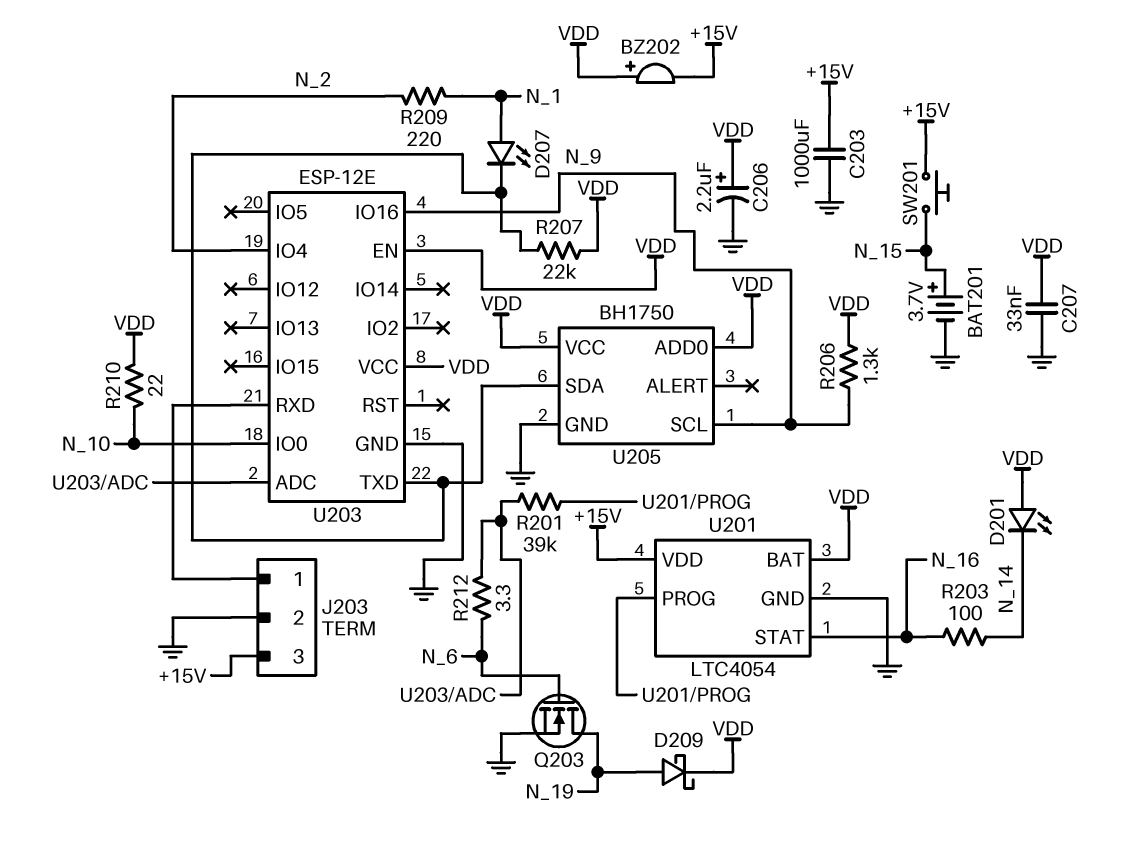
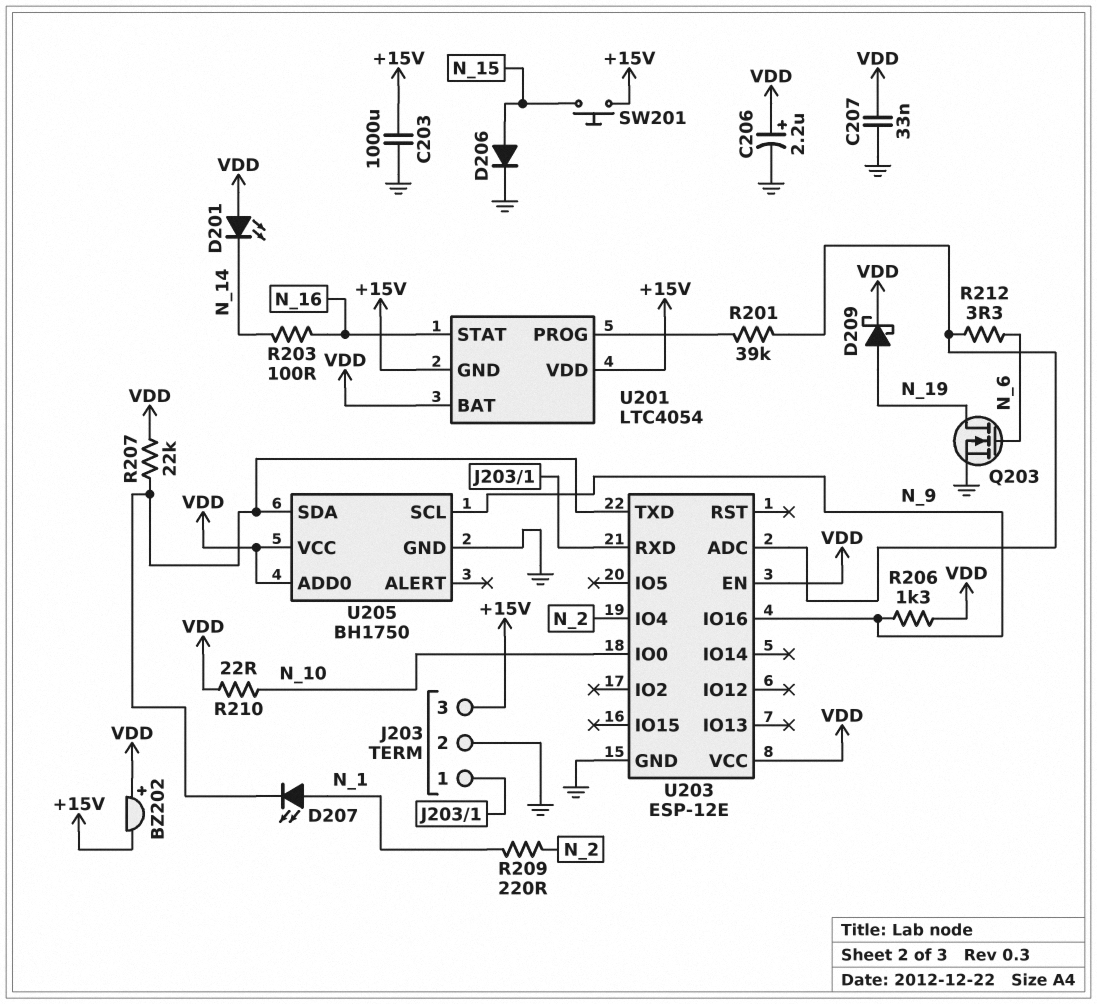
BAT201: 3.7V (plus N_15, minus GND) -> none
D206: none -> diode (A N_15, K GND)
U201 pin GND: GND -> +15V

